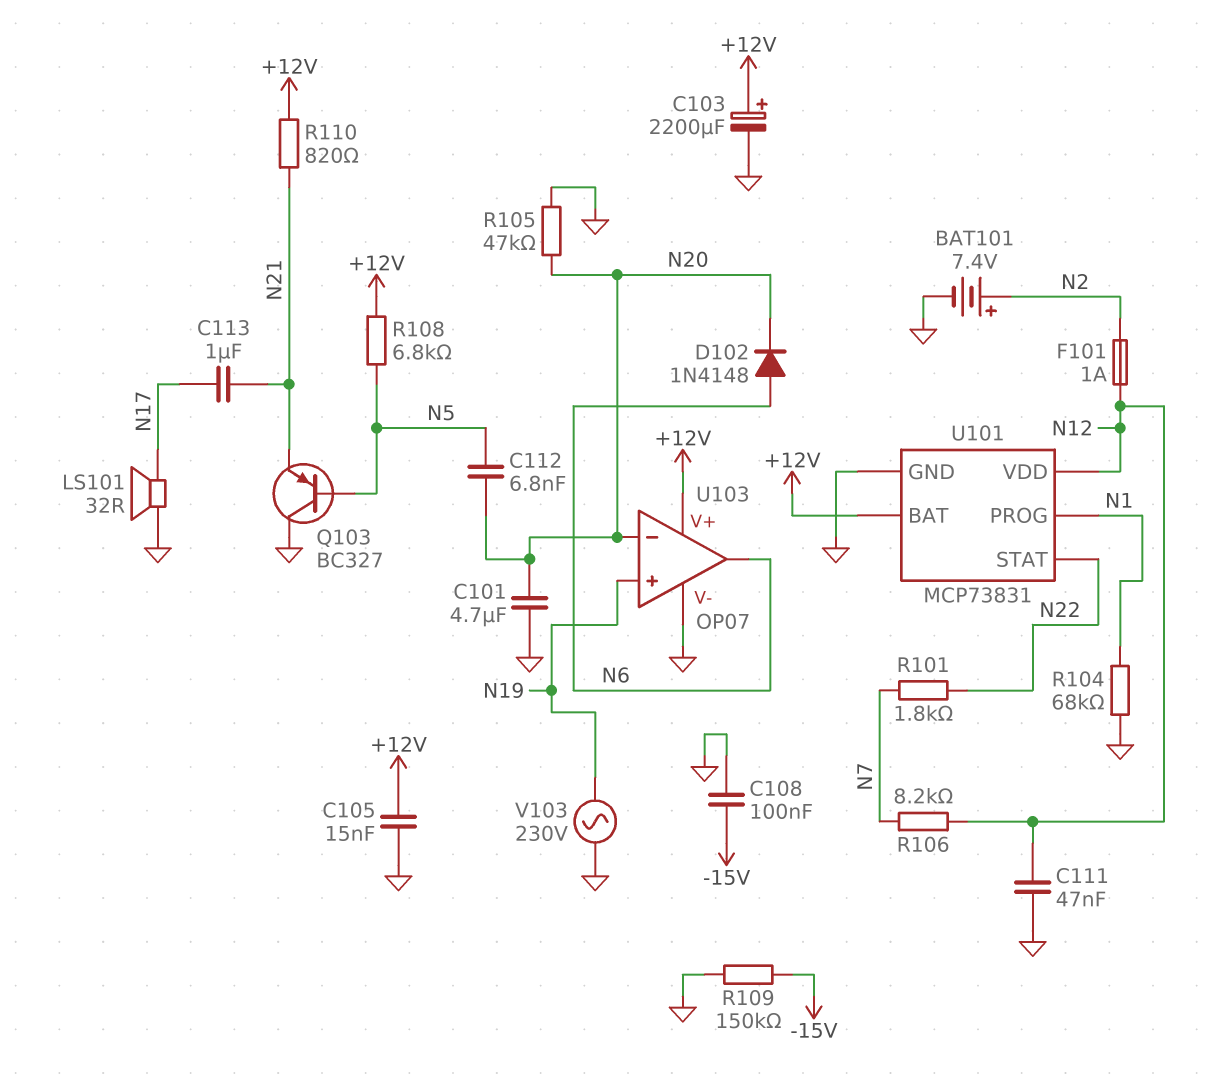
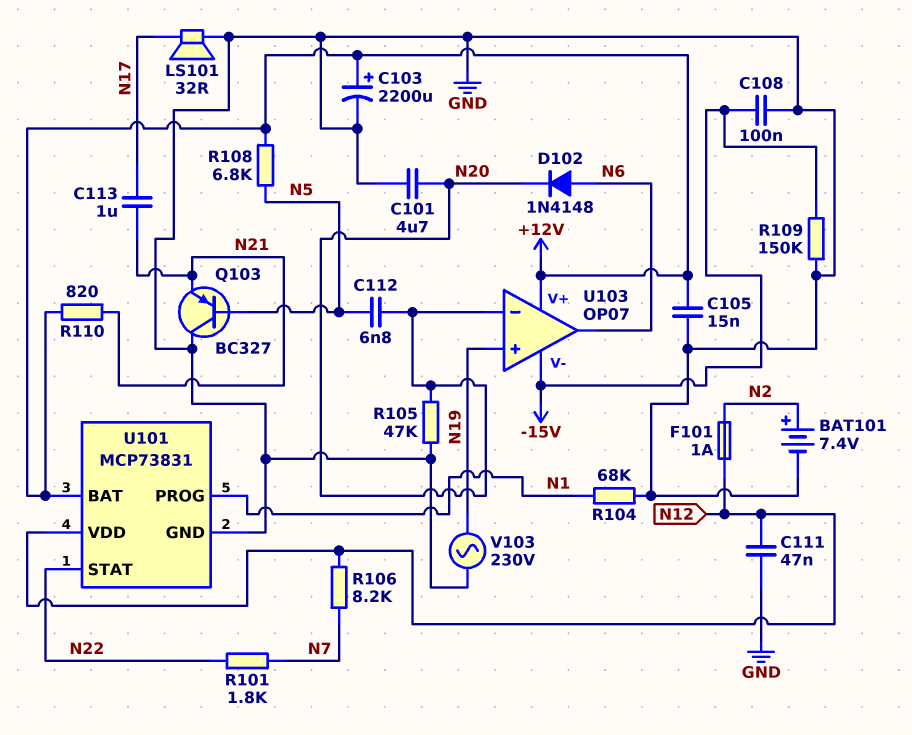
U103 pin V-: GND -> -15V

